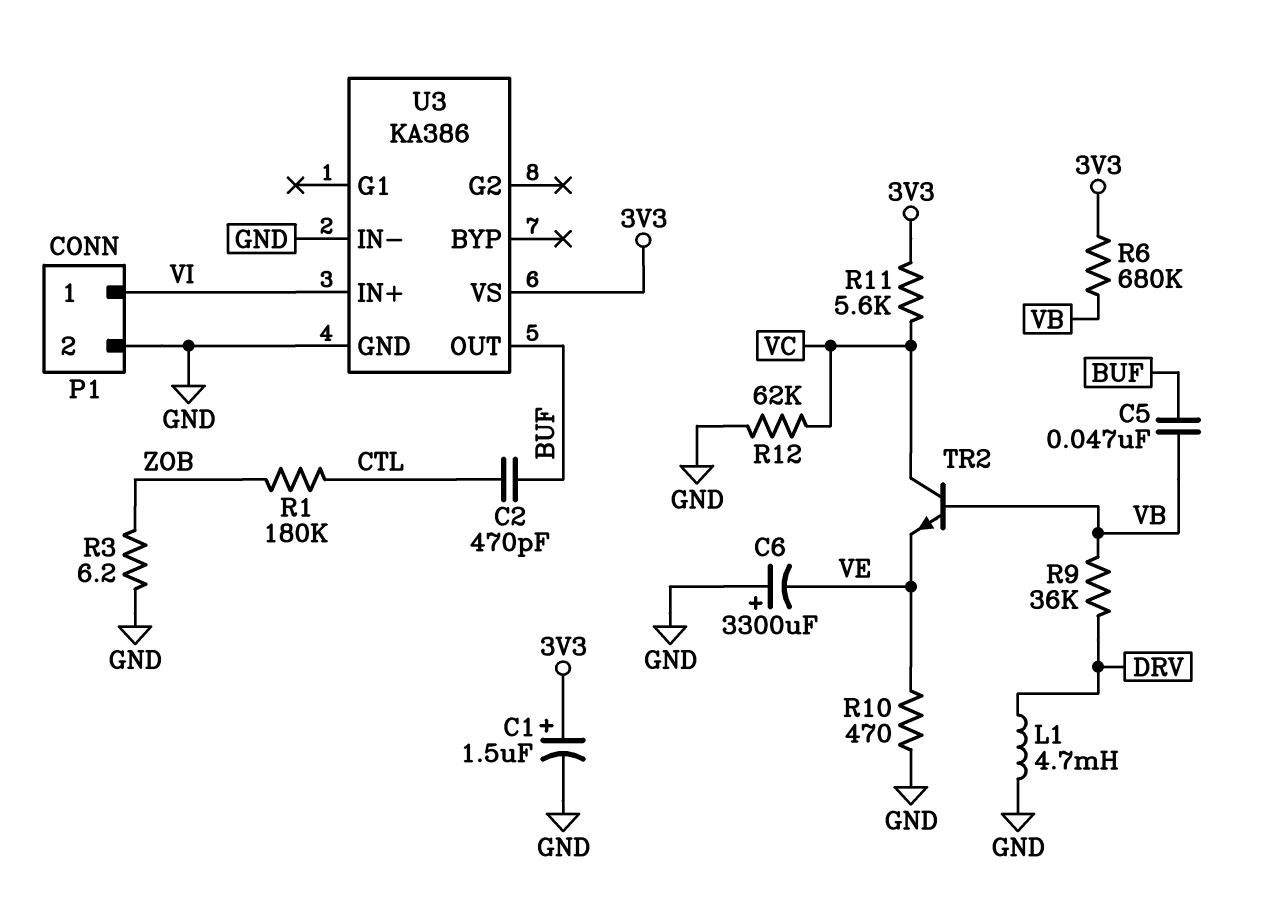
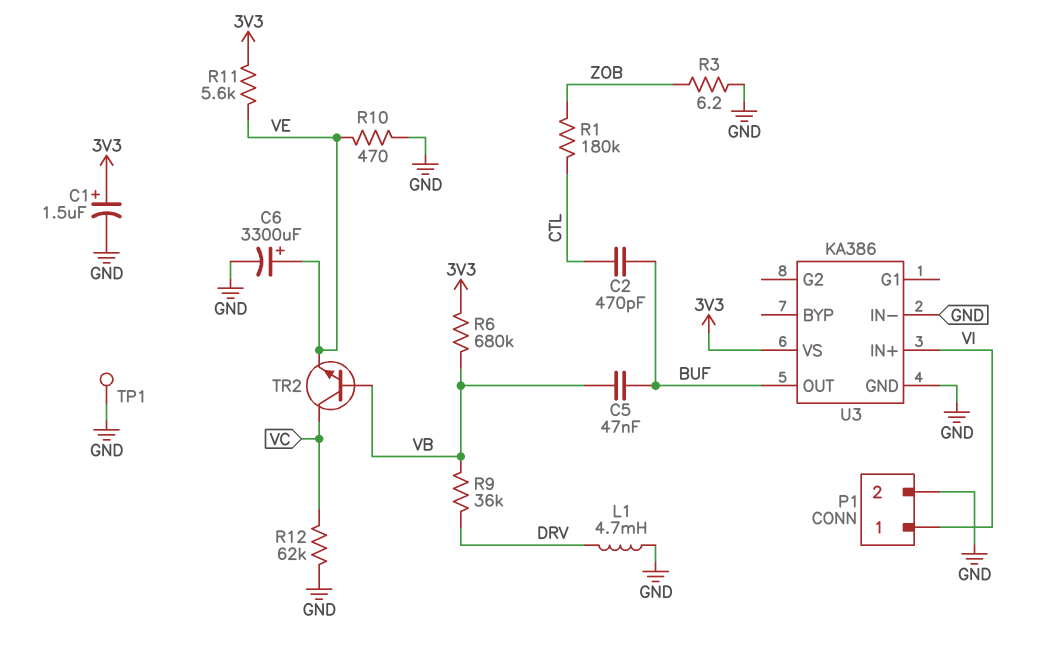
C6: 3300uF (plus GND, minus VE) -> 3300uF (plus VE, minus GND)
R11: 5.6k (3V3, VC) -> 5.6k (3V3, VE)
TP1: none -> test point (GND)

